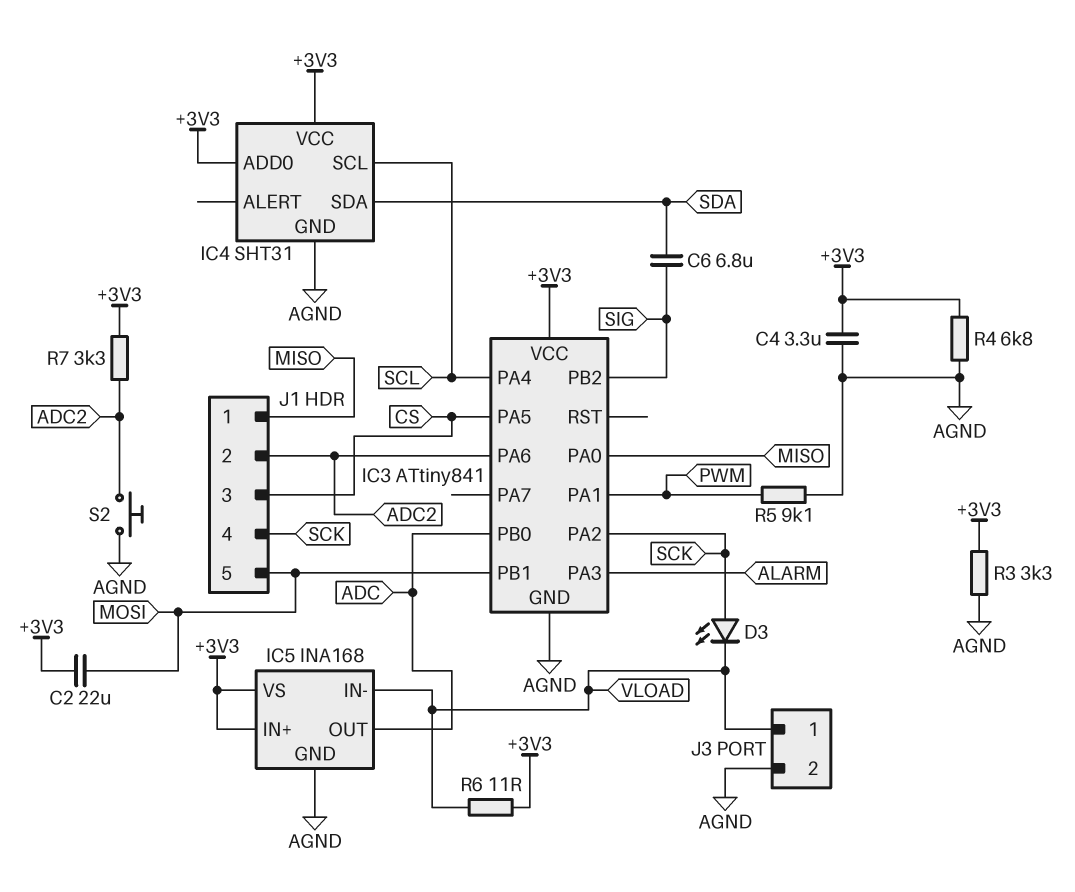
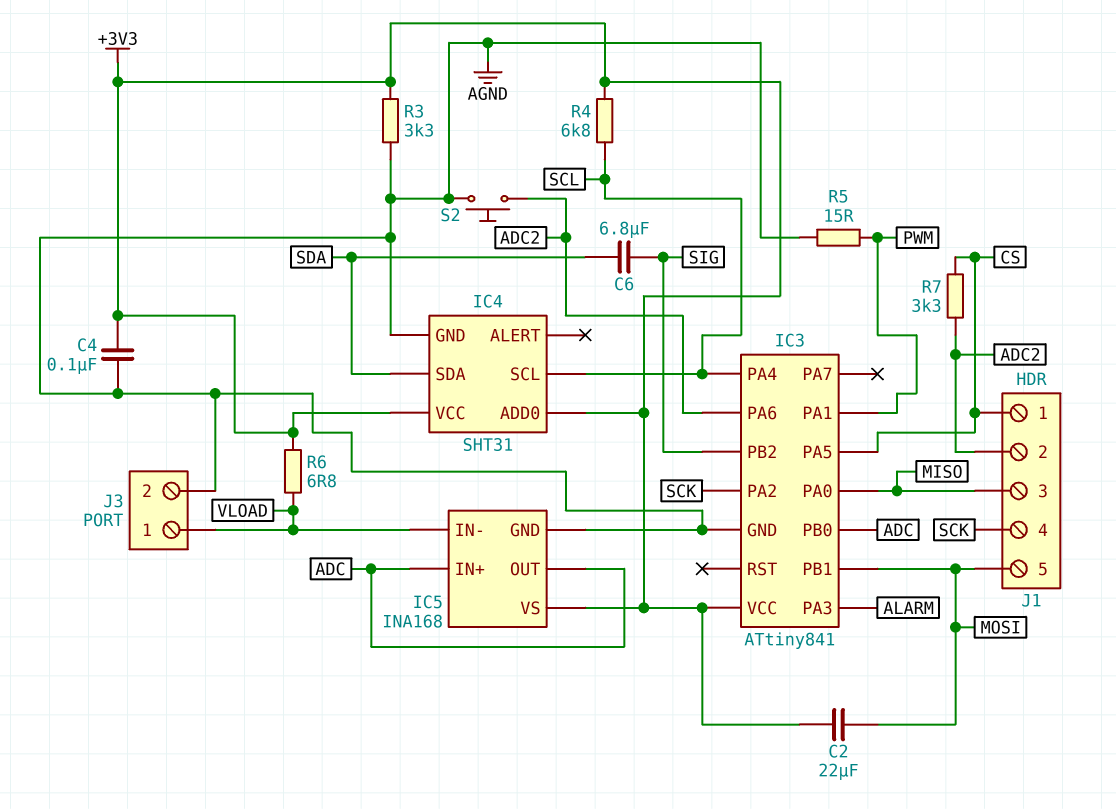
C4: 3.3uF (+3V3, AGND) -> 100nF (+3V3, AGND)
D3: LED (A SCK, K VLOAD) -> none
IC5 pin IN+: +3V3 -> ADC
J1 pin 1: MISO -> CS
J1 pin 3: CS -> MISO
R4: 6.8k (+3V3, AGND) -> 6.8k (+3V3, SCL)
R5: 9.1k (AGND, PWM) -> 15 (AGND, PWM)
R6: 11 (+3V3, VLOAD) -> 6.8 (+3V3, VLOAD)
R7: 3.3k (+3V3, ADC2) -> 3.3k (ADC2, CS)

